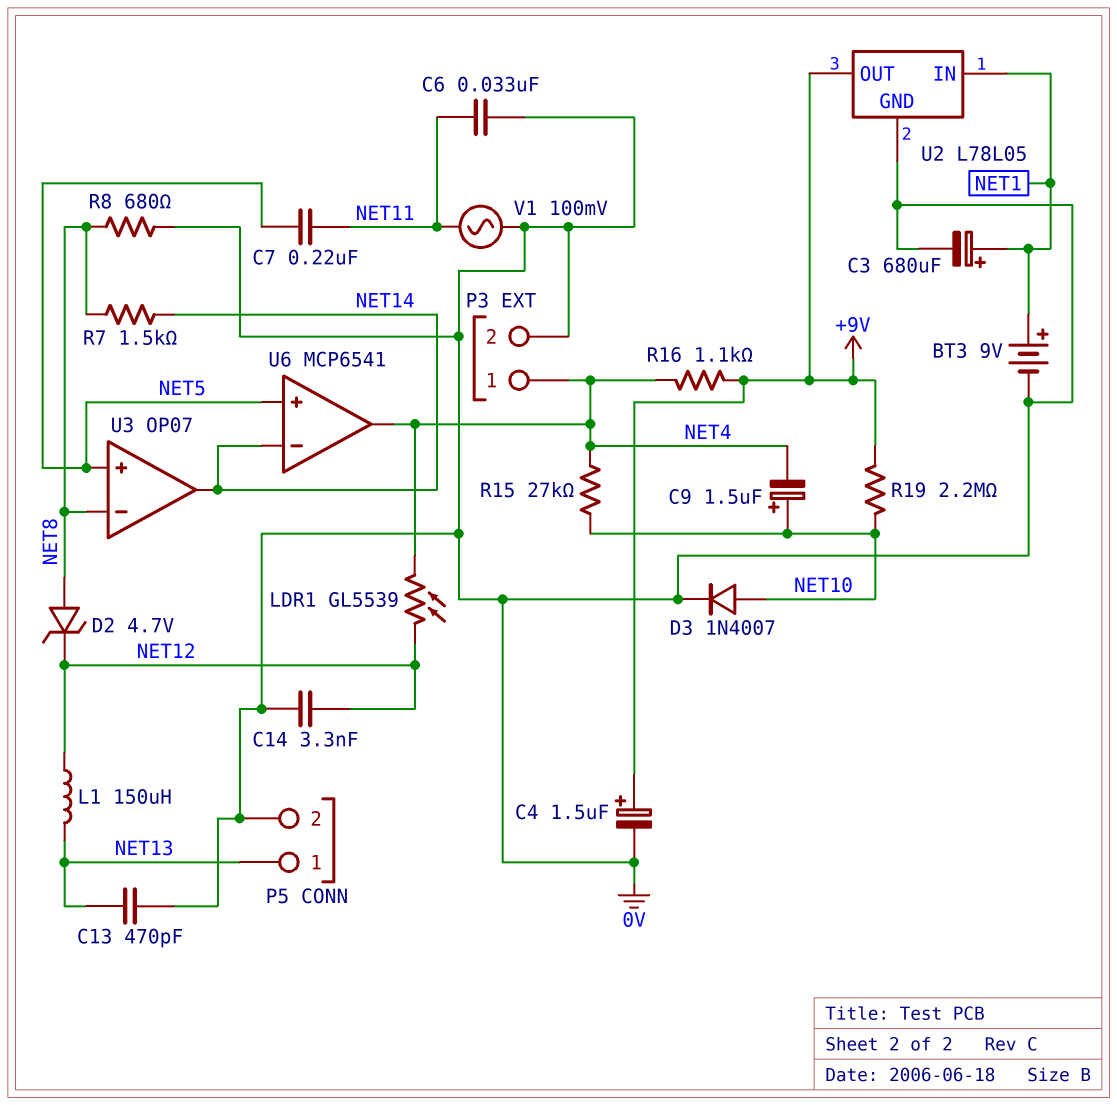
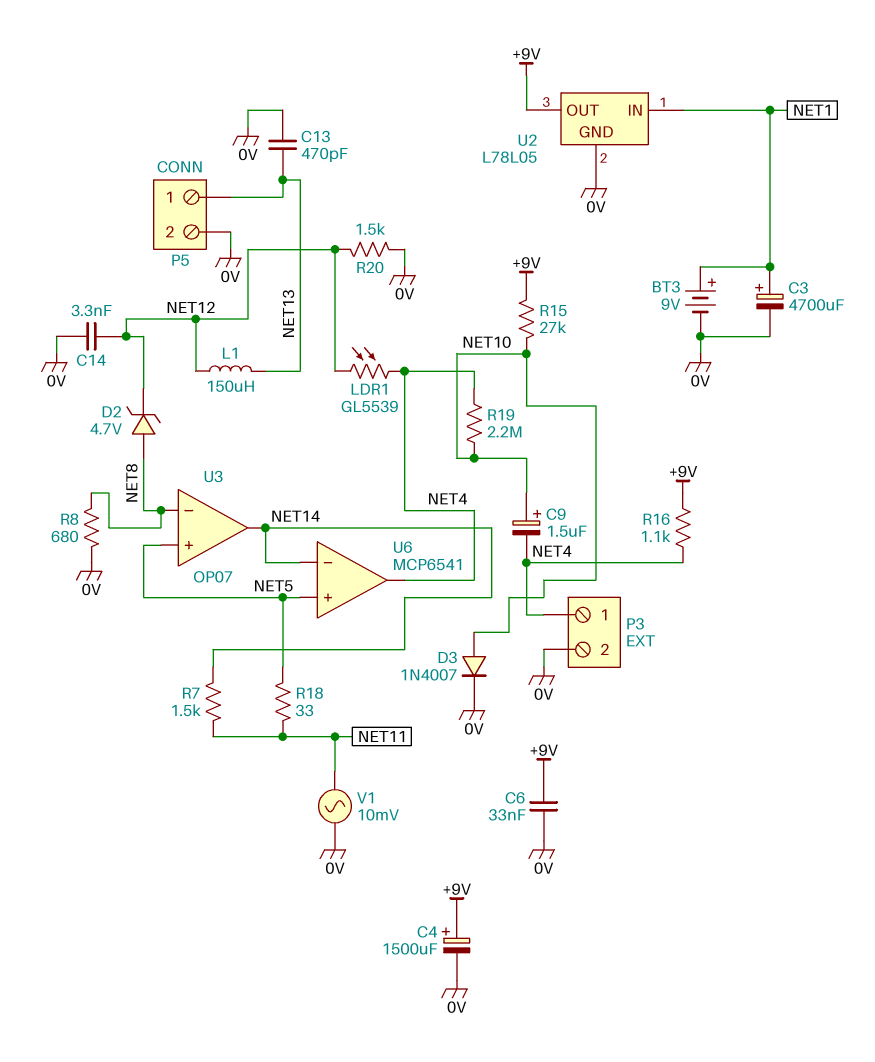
C3: 680uF (plus NET1, minus 0V) -> 4700uF (plus NET1, minus 0V)
C4: 1.5uF (plus +9V, minus 0V) -> 1500uF (plus +9V, minus 0V)
C6: 33nF (0V, NET11) -> 33nF (+9V, 0V)
C7: 220nF (NET5, NET11) -> none
R7: 1.5k (NET8, NET14) -> 1.5k (NET11, NET14)
R15: 27k (NET4, NET10) -> 27k (+9V, NET10)
R18: none -> 33 (NET5, NET11)
R19: 2.2M (+9V, NET10) -> 2.2M (NET4, NET10)
R20: none -> 1.5k (0V, NET12)
V1: AC 100mV (0V, NET11) -> AC 10mV (0V, NET11)

